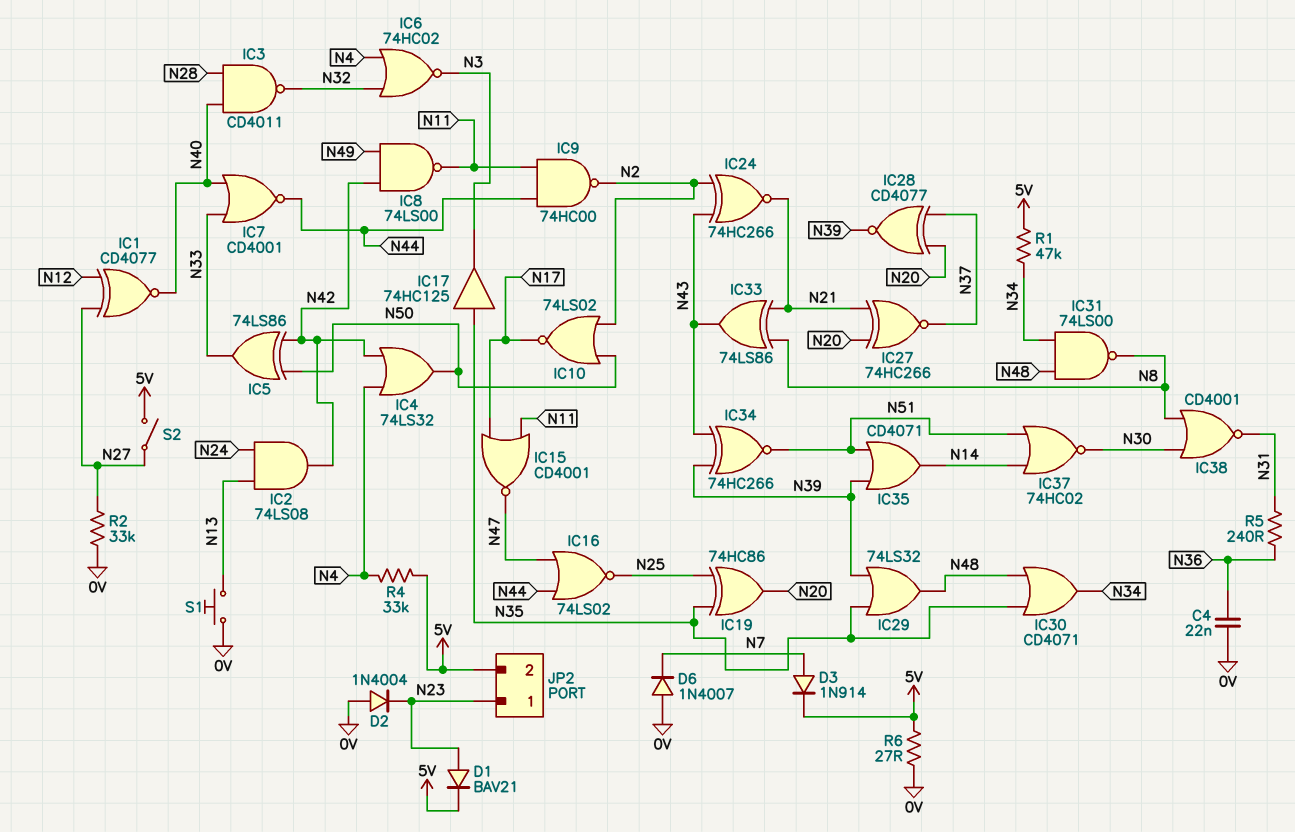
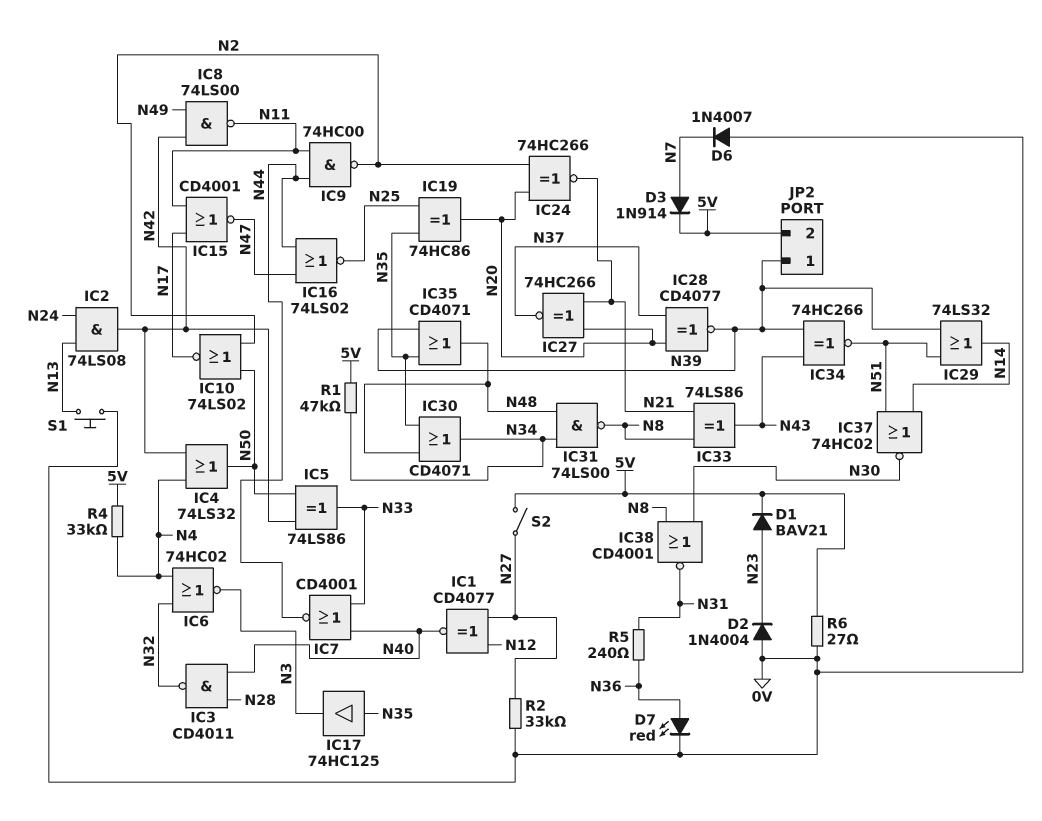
C4: 22nF (0V, N36) -> none
D7: none -> LED red (A N36, K 0V)
IC24: XNOR 74HC266 (in N2, in N43, out N21) -> XNOR 74HC266 (in N2, in N20, out N21)
IC29: OR 74LS32 (in N35, in N39, out N48) -> OR 74LS32 (in N39, in N51, out N14)
IC35: OR CD4071 (in N39, in N51, out N14) -> OR CD4071 (in N35, in N39, out N48)
JP2 pin 1: N23 -> N39

